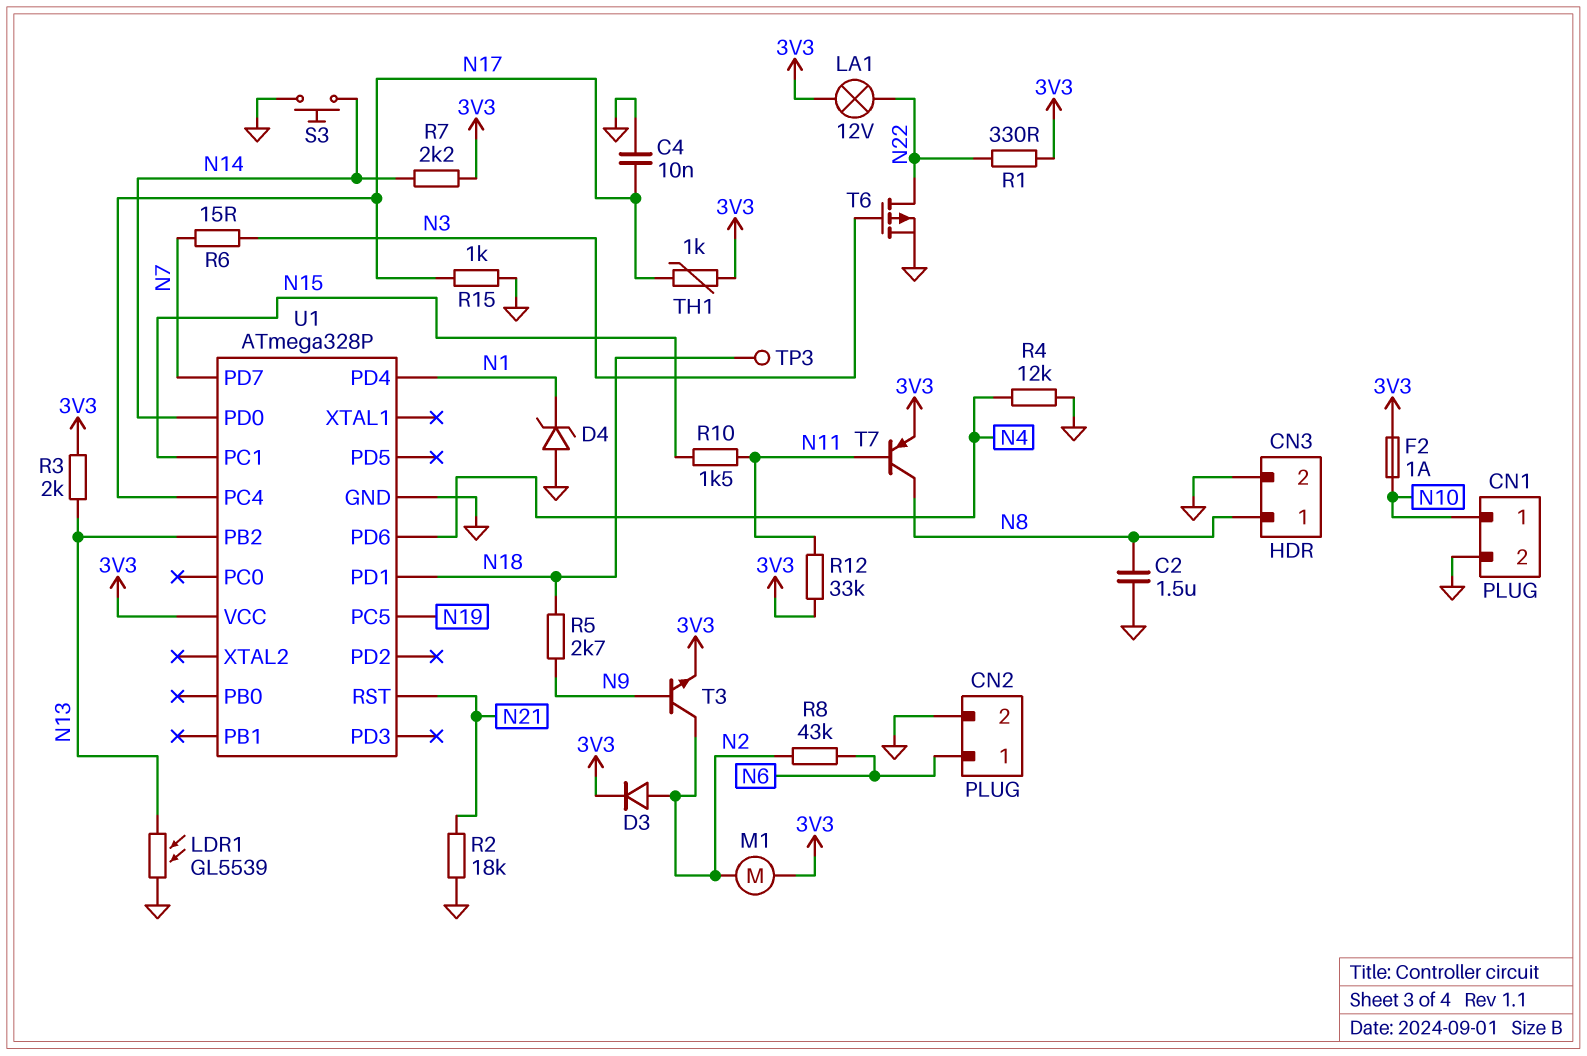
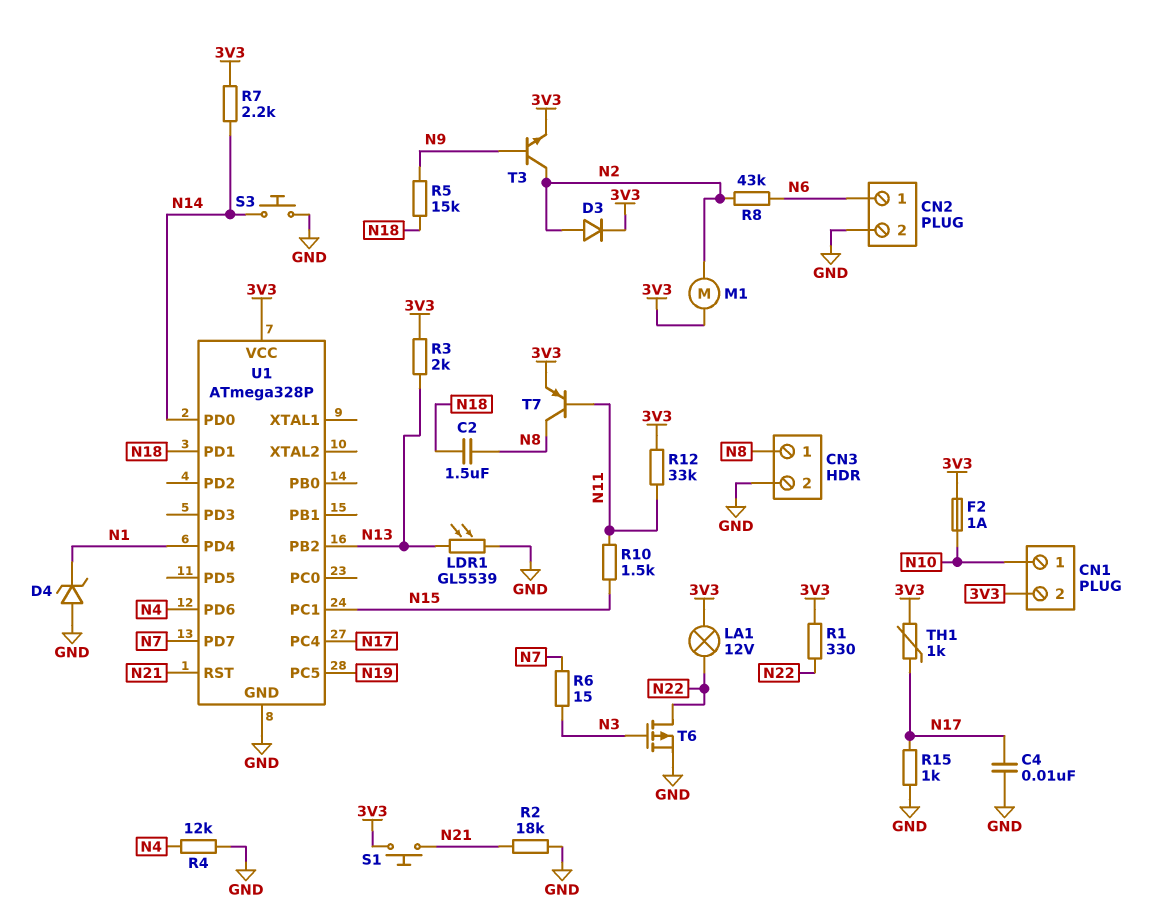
C2: 1.5uF (GND, N8) -> 1.5uF (N8, N18)
CN1 pin 2: GND -> 3V3
R5: 2.7k (N9, N18) -> 15k (N9, N18)
S1: none -> button (3V3, N21)
TP3: test point (N18) -> none

